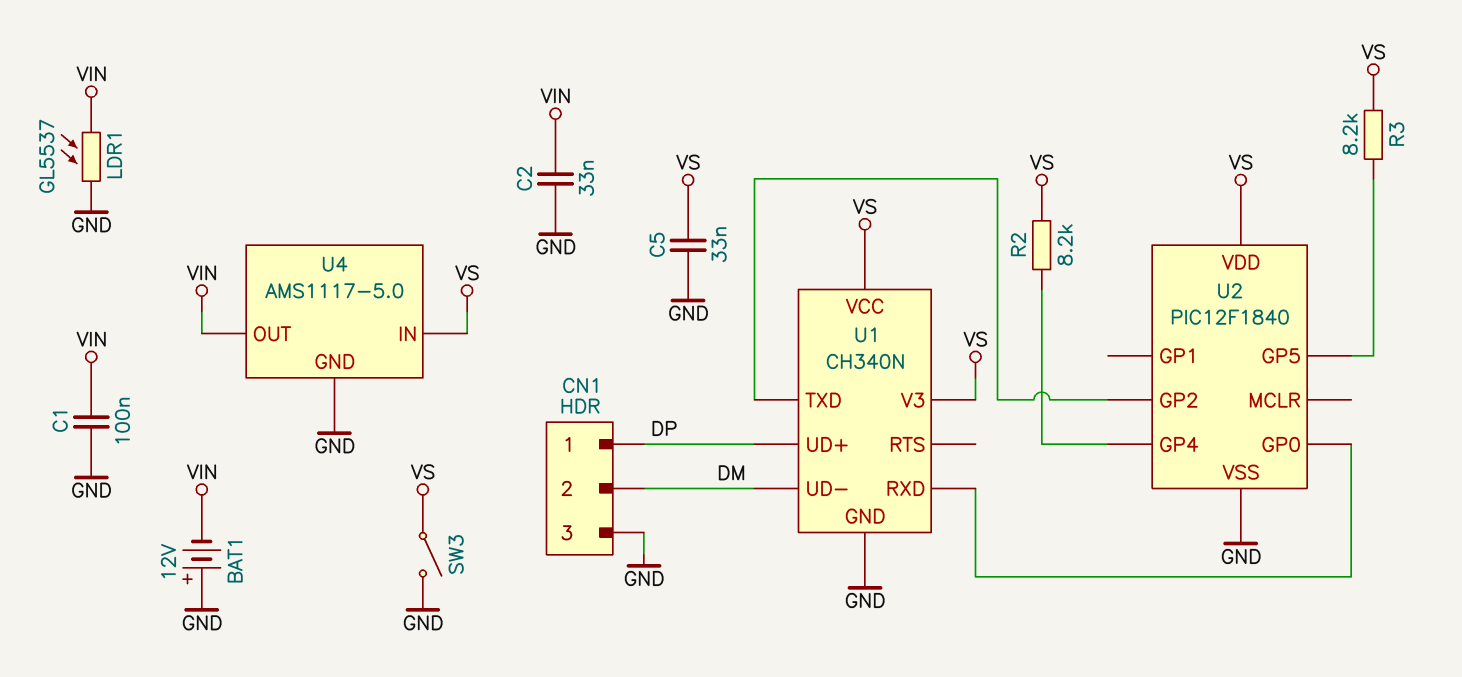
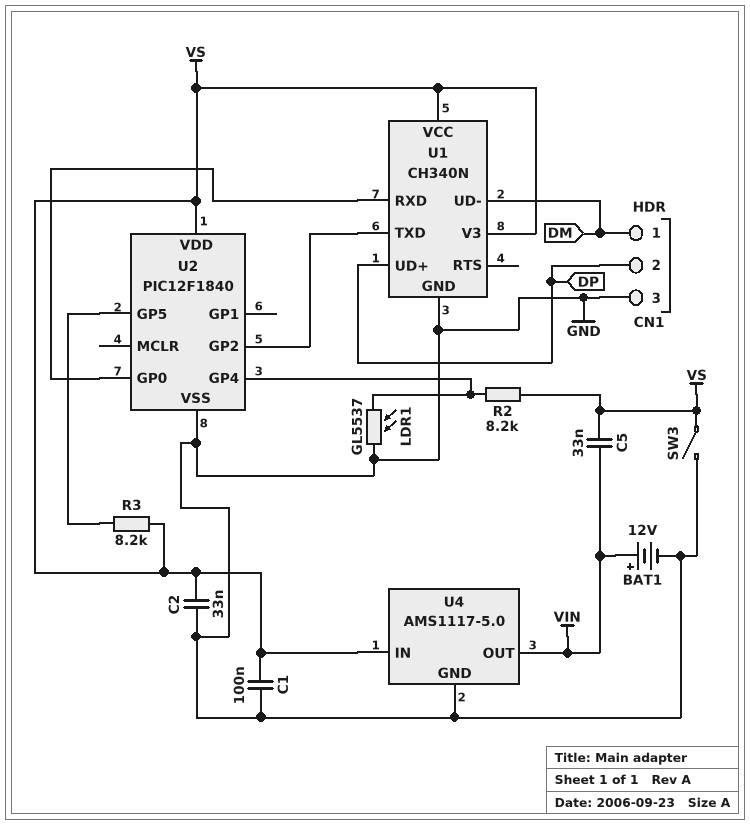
BAT1: 12V (plus GND, minus VIN) -> 12V (plus VIN, minus GND)
C1: 100nF (GND, VIN) -> 100nF (GND, VS)
C2: 33nF (GND, VIN) -> 33nF (GND, VS)
C5: 33nF (GND, VS) -> 33nF (VIN, VS)
CN1 pin 1: DP -> DM
CN1 pin 2: DM -> DP
LDR1: GL5537 (GND, VIN) -> GL5537 (GND, U2/GP4)

